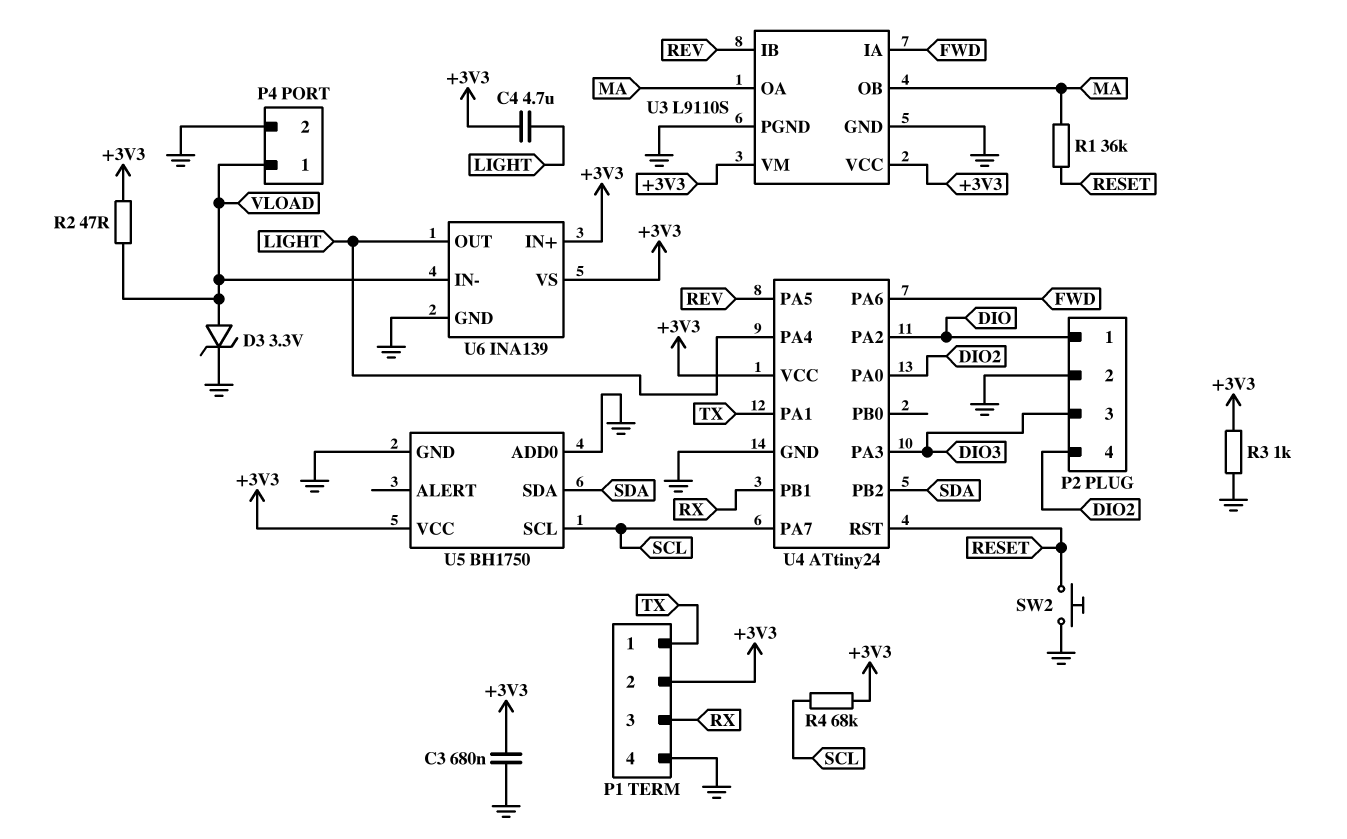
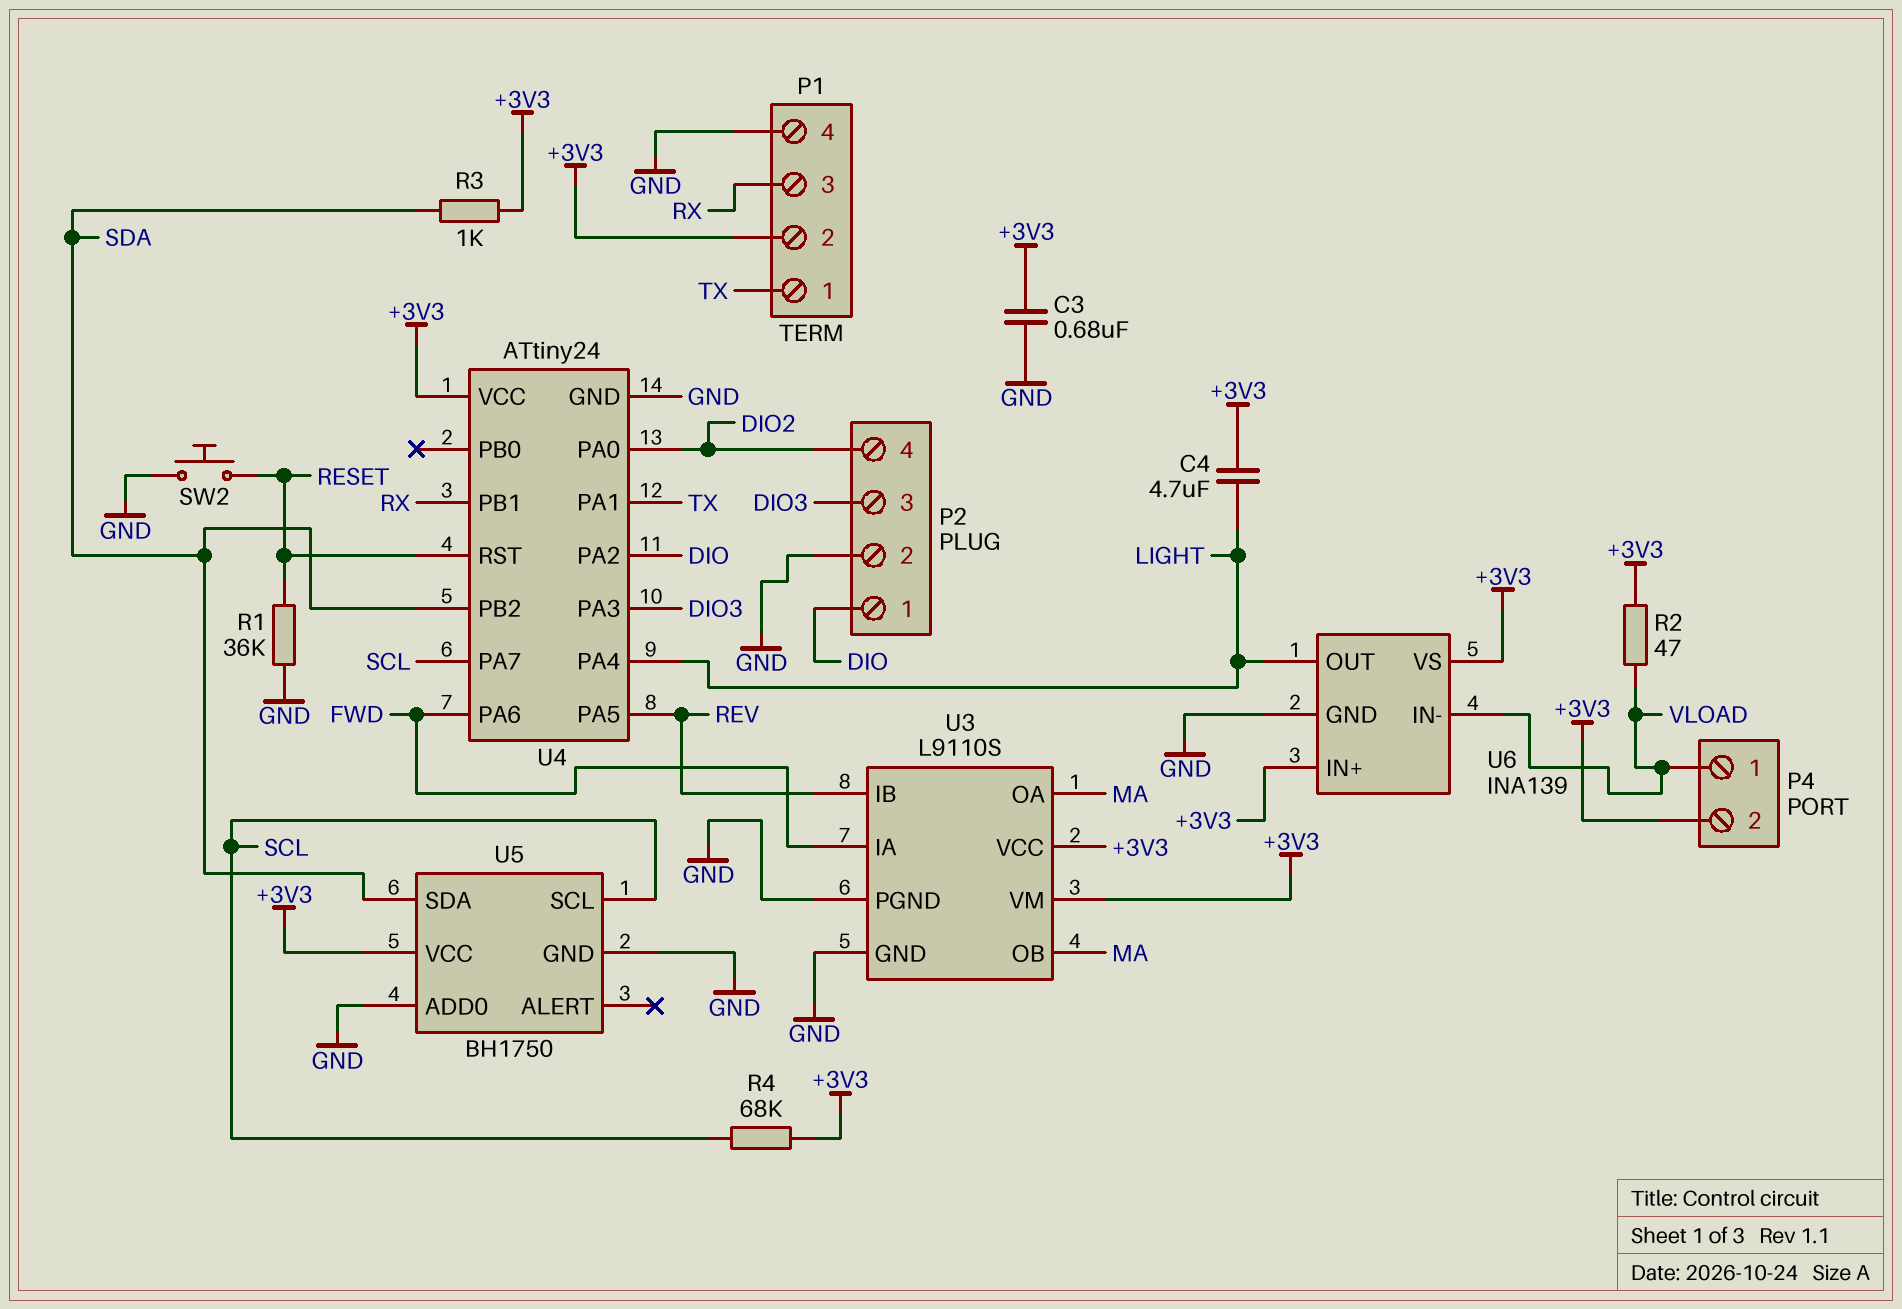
D3: zener 3.3V (A VLOAD, K GND) -> none
P4 pin 2: GND -> +3V3
R1: 36k (MA, RESET) -> 36k (GND, RESET)
R3: 1k (+3V3, GND) -> 1k (+3V3, SDA)

